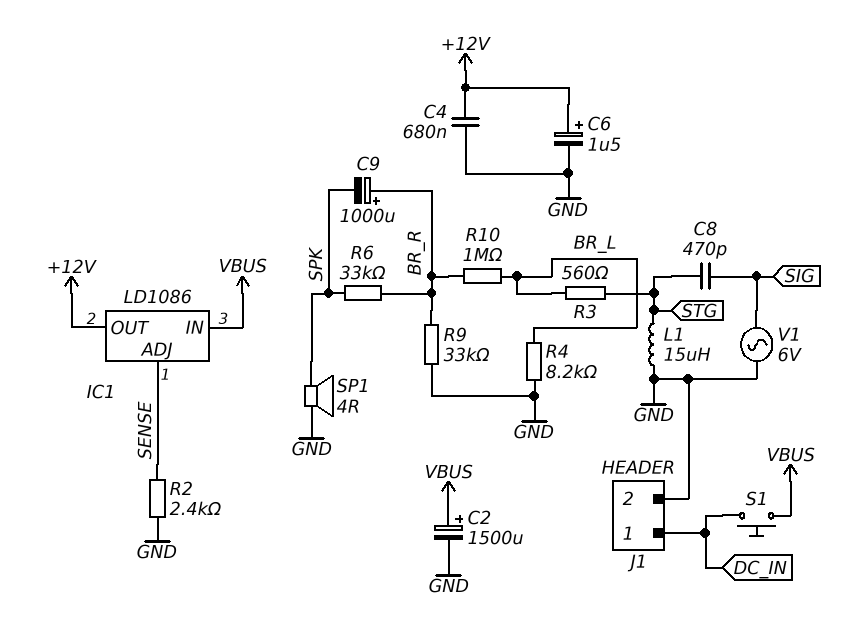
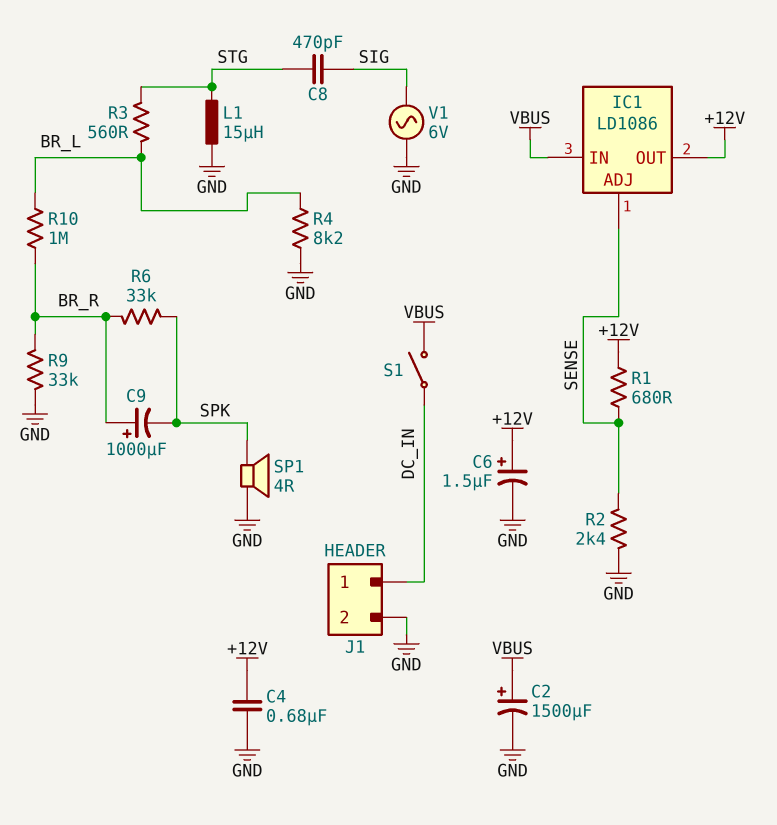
R1: none -> 680 (+12V, SENSE)
S1: button (DC_IN, VBUS) -> switch (DC_IN, VBUS)

